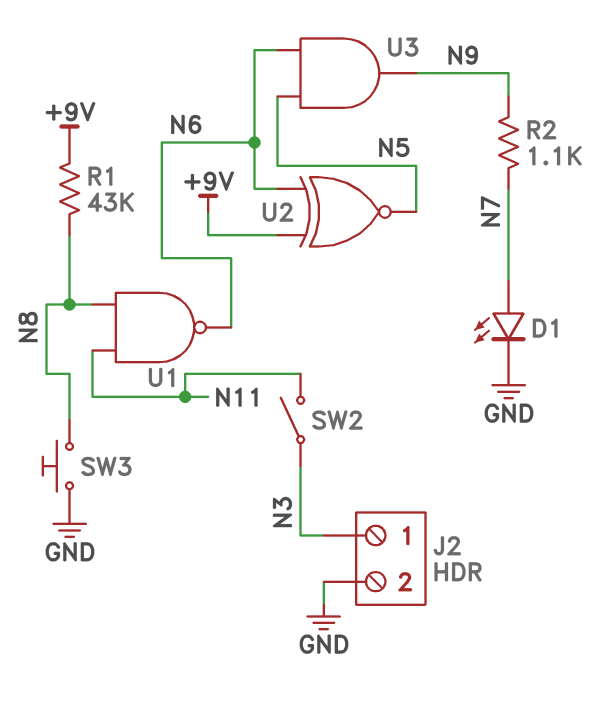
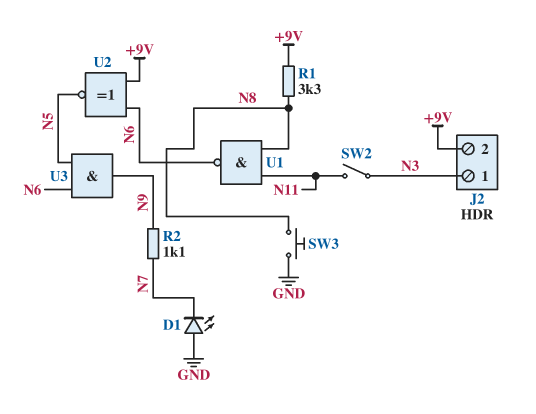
D1: LED (A N7, K GND) -> LED (A GND, K N7)
J2 pin 2: GND -> +9V
R1: 43k (+9V, N8) -> 3.3k (+9V, N8)

